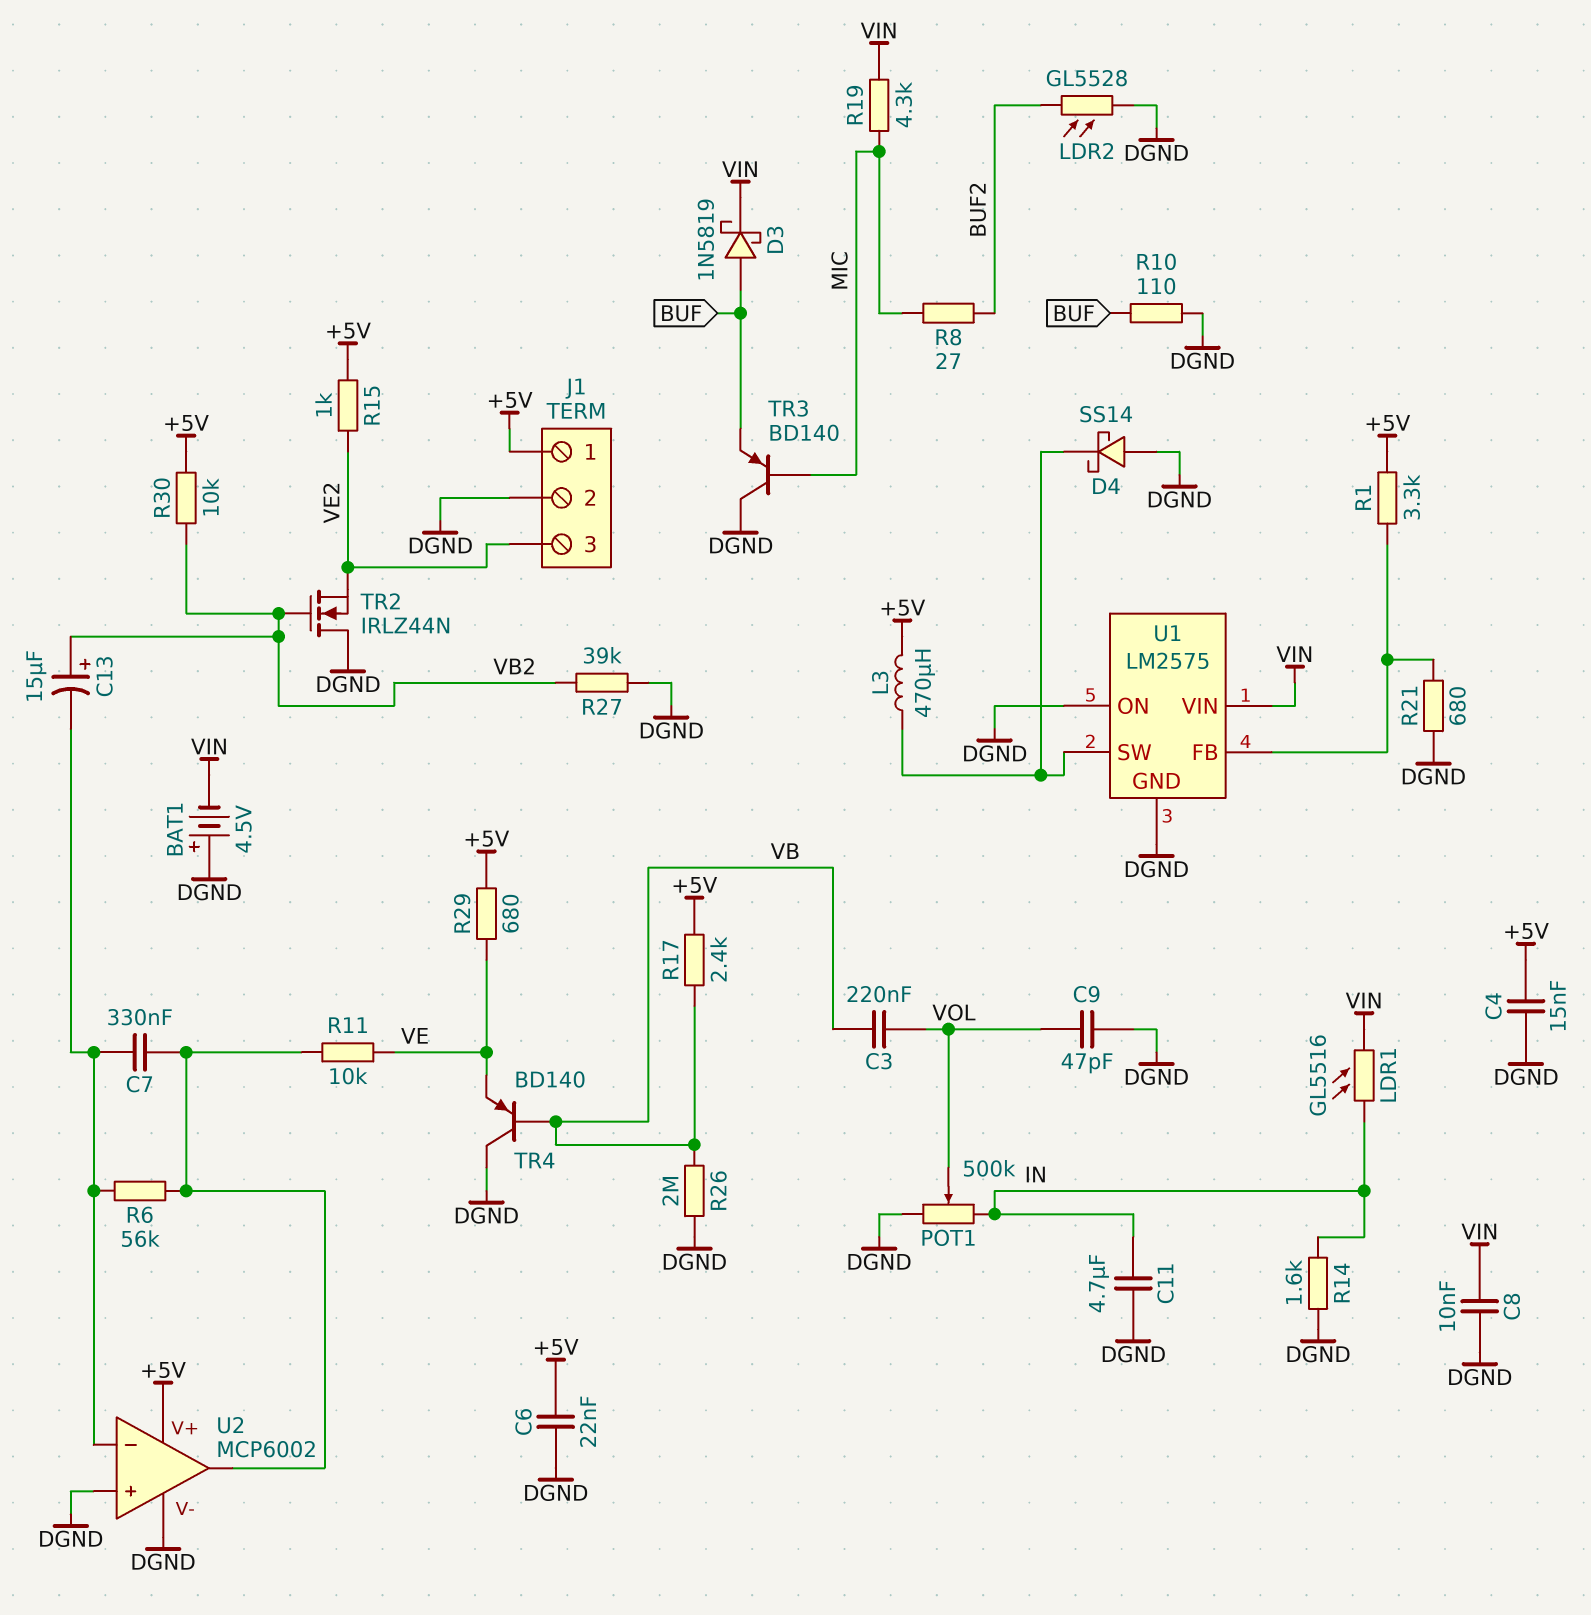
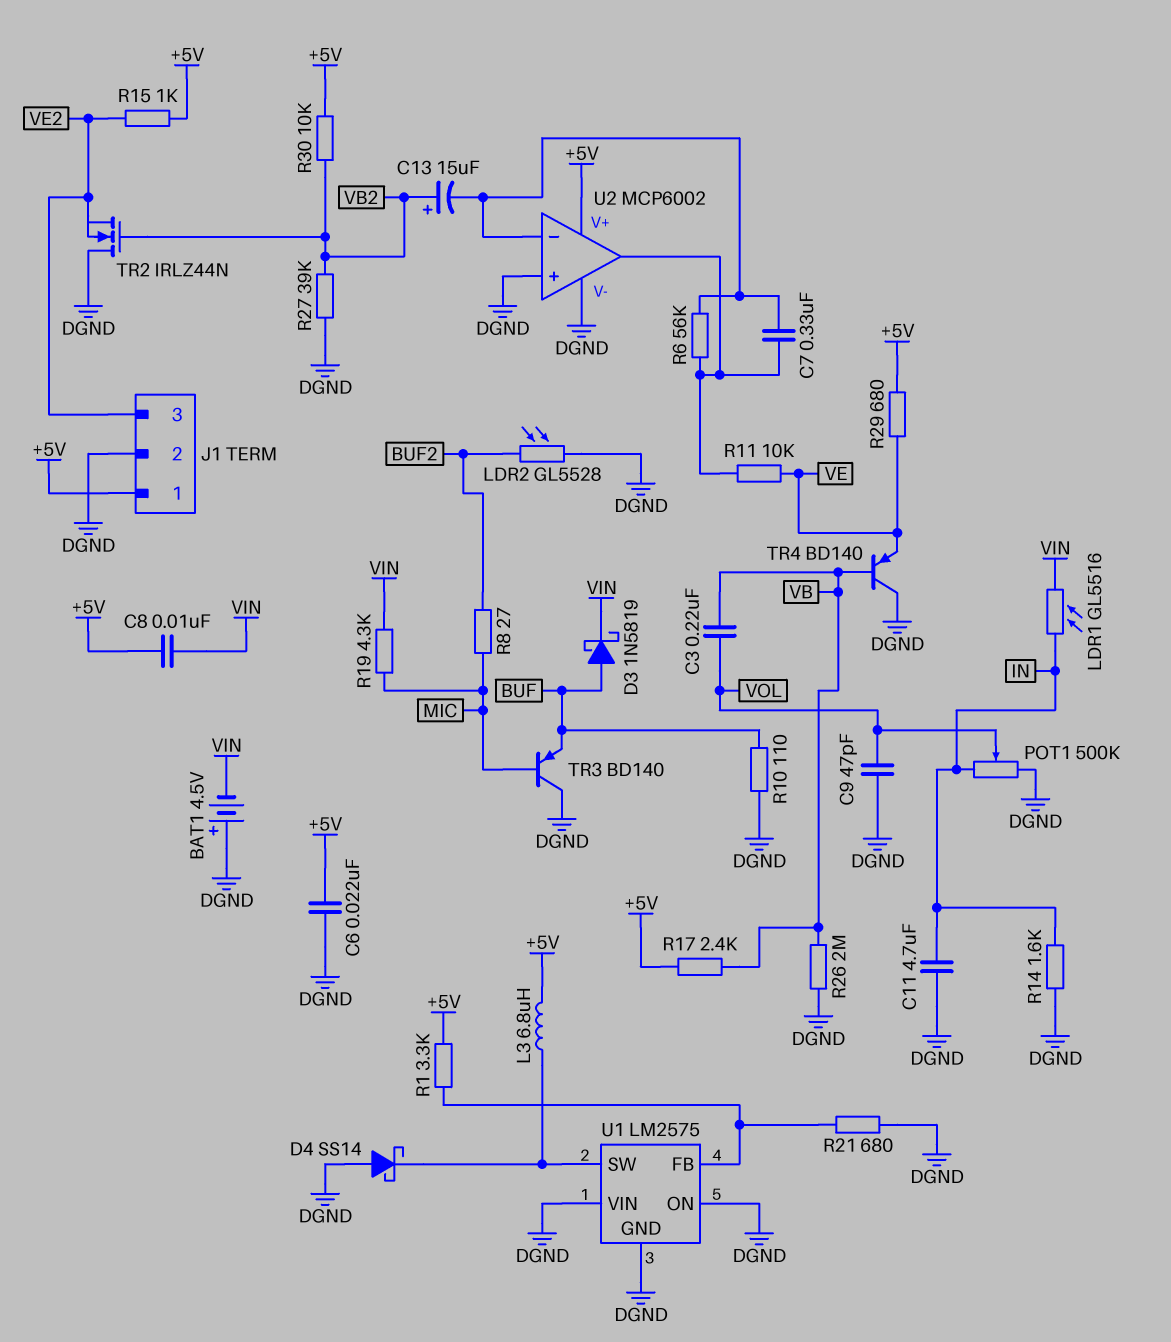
C4: 15nF (+5V, DGND) -> none
C8: 10nF (DGND, VIN) -> 10nF (+5V, VIN)
L3: 470uH (+5V, U1/SW) -> 6.8uH (+5V, U1/SW)
U1 pin VIN: VIN -> DGND

